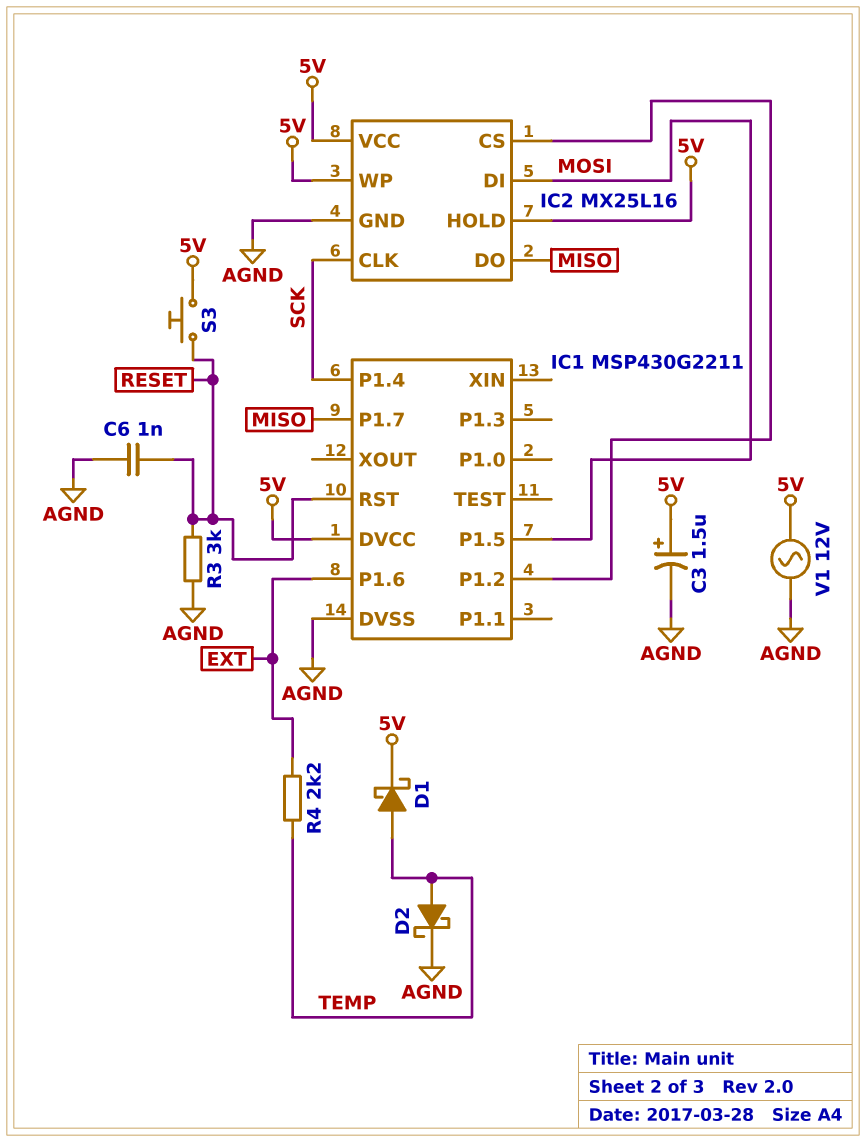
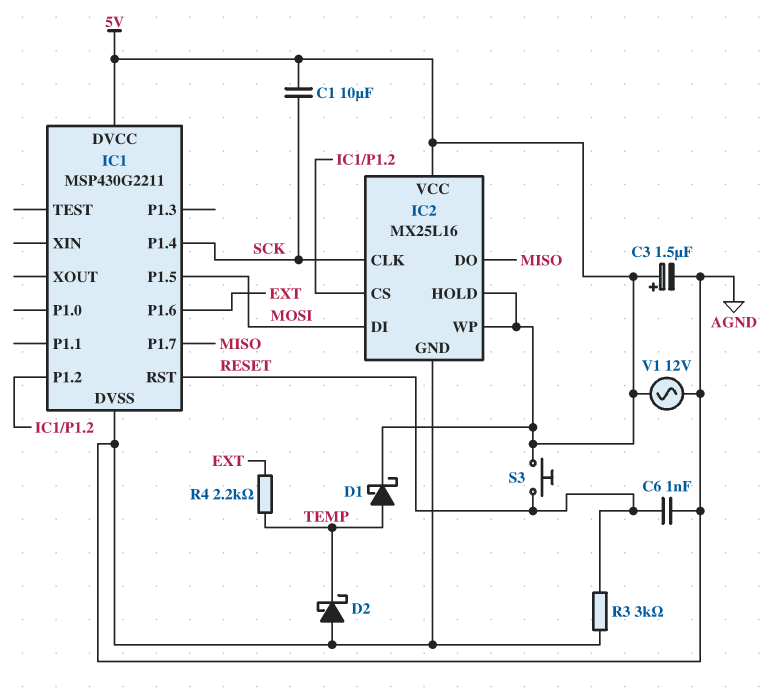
C1: none -> 10uF (5V, SCK)
D2: schottky (A TEMP, K AGND) -> schottky (A AGND, K TEMP)

